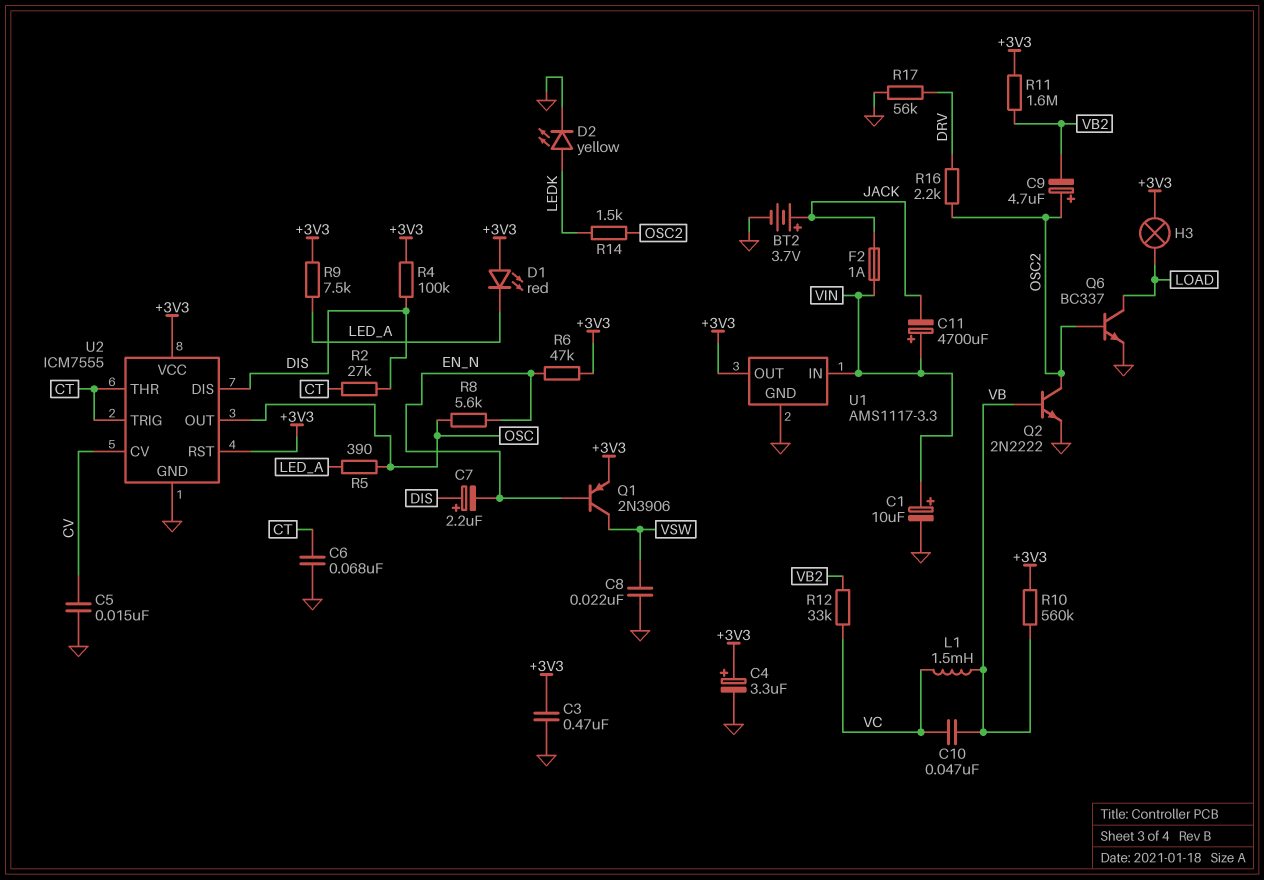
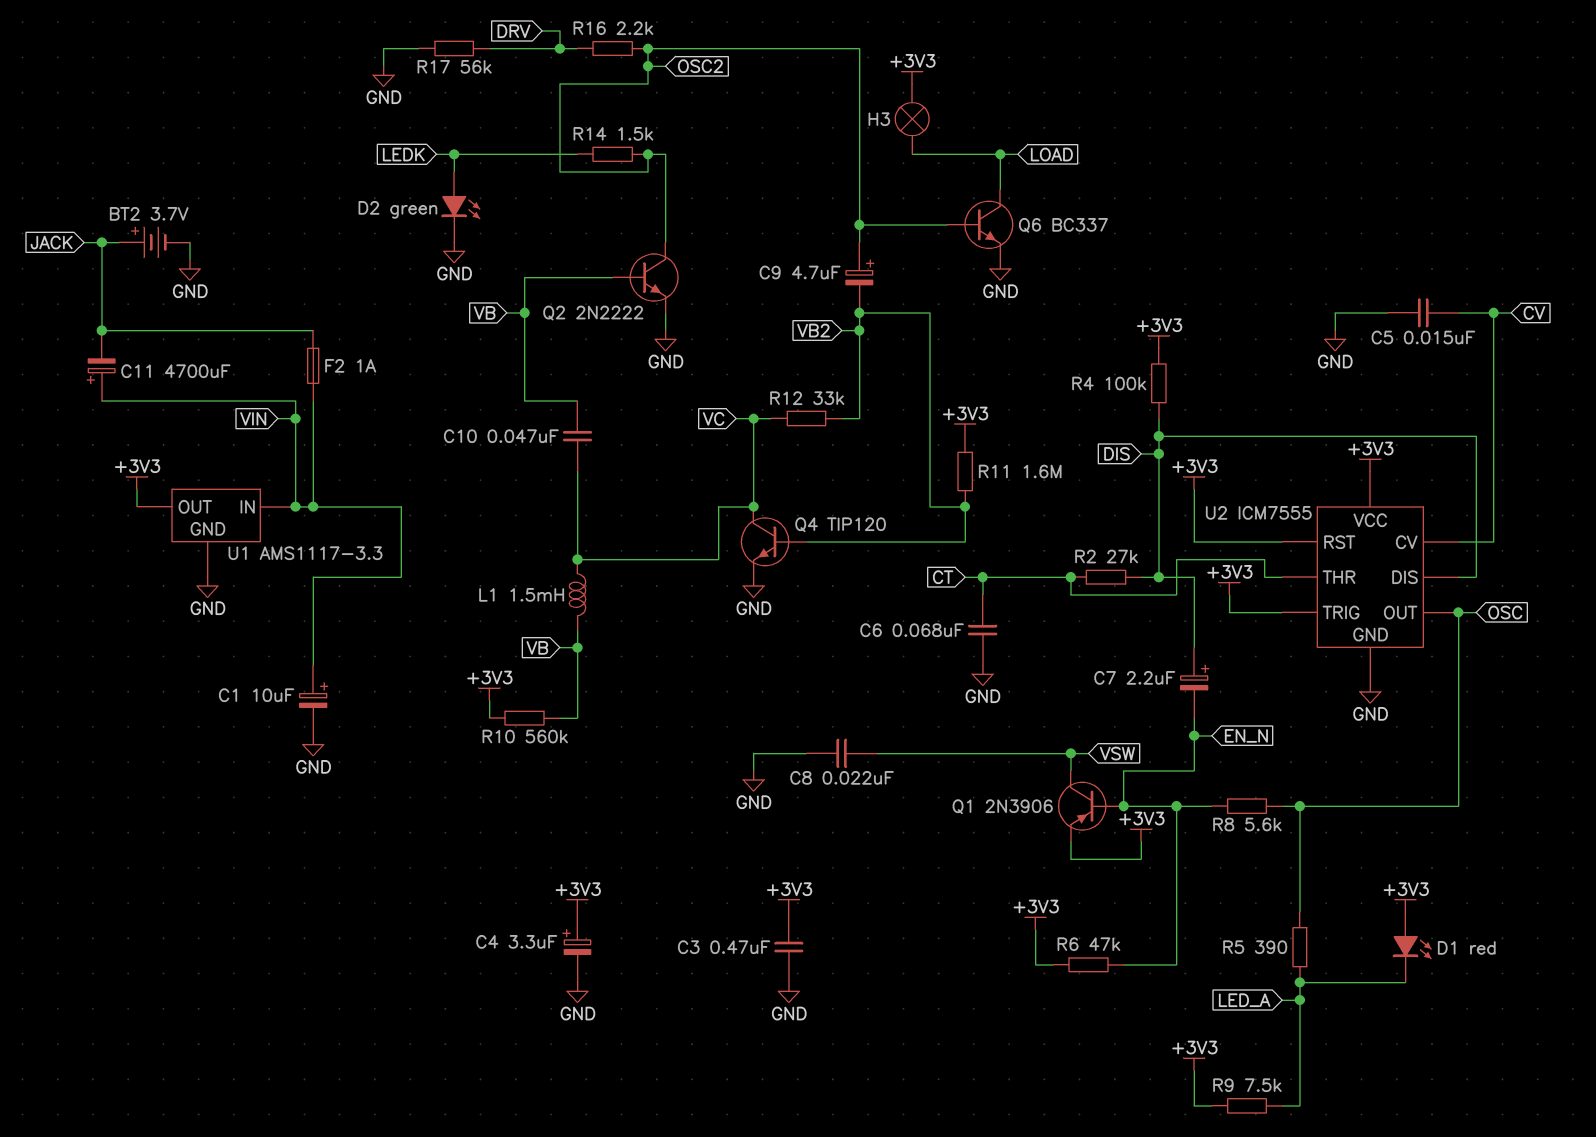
D2: LED yellow (A LEDK, K GND) -> LED green (A LEDK, K GND)
Q4: none -> NPN TIP120 (B VB2, C VC, E GND)
U2 pin TRIG: CT -> +3V3

